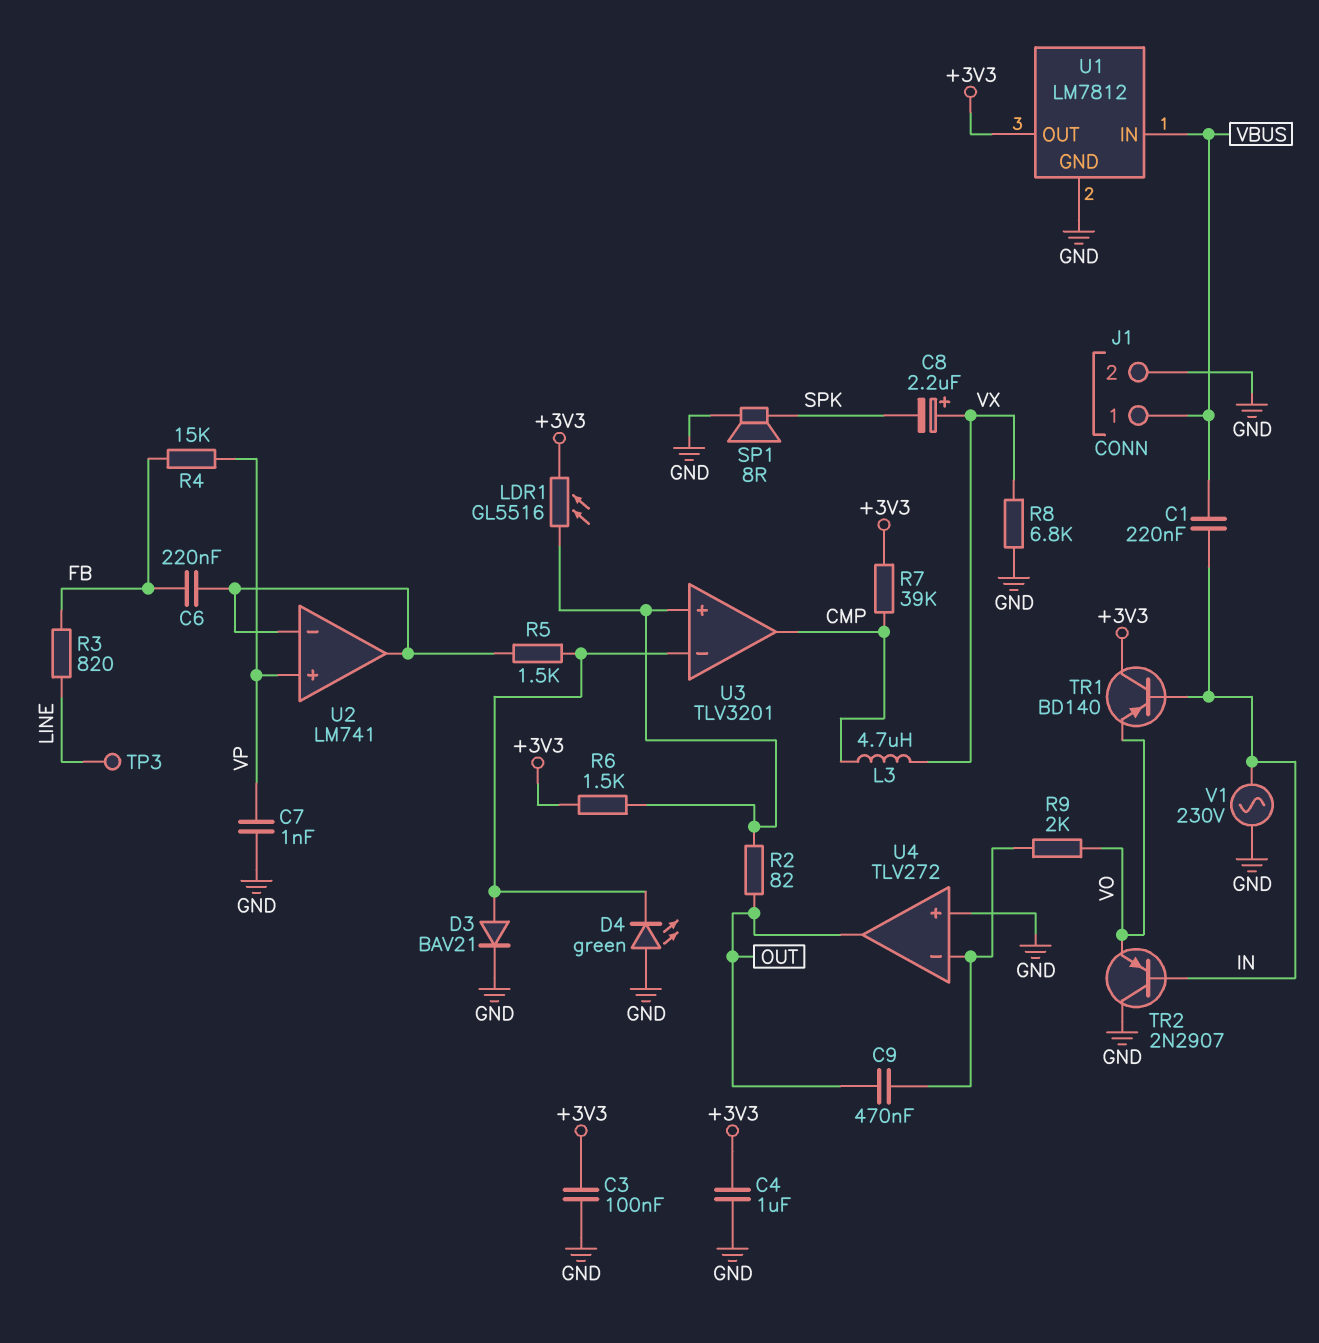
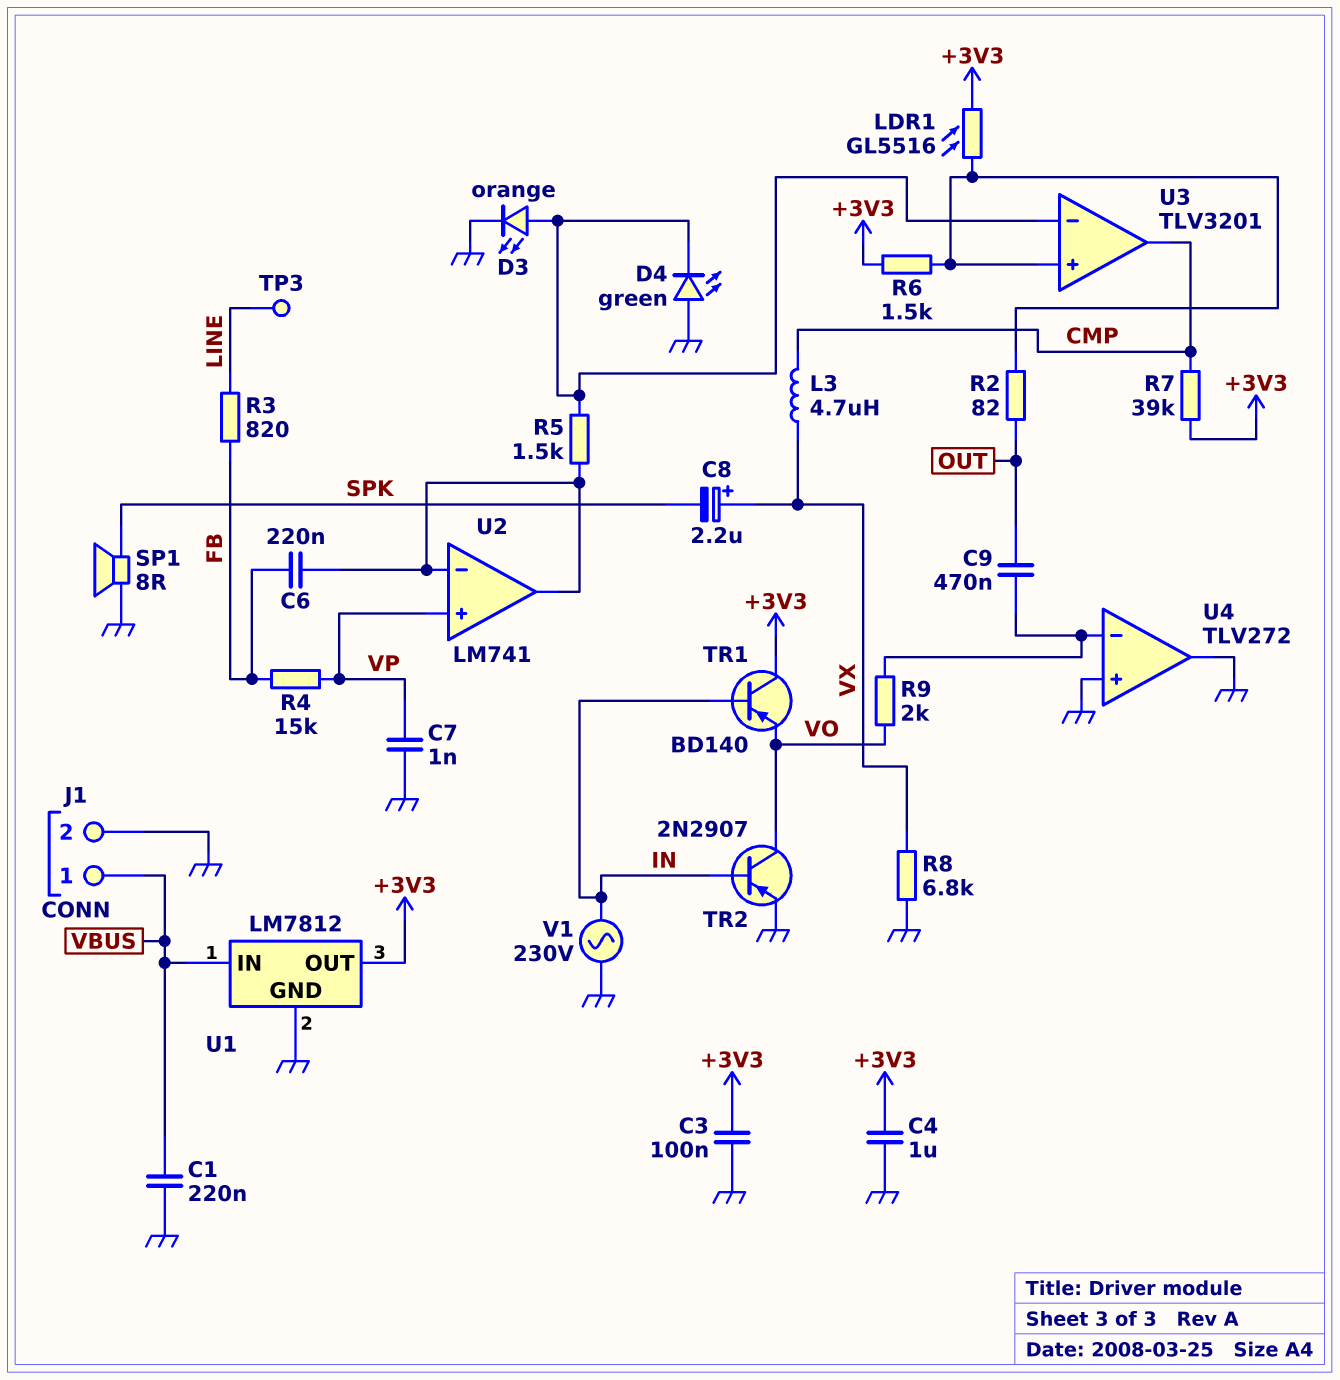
C1: 220nF (IN, VBUS) -> 220nF (GND, VBUS)
D3: diode BAV21 (A U3/in-, K GND) -> LED orange (A U3/in-, K GND)
TR2: PNP 2N2907 (B IN, C GND, E VO) -> PNP 2N2907 (B IN, C VO, E GND)
U4 pin out: OUT -> GND

